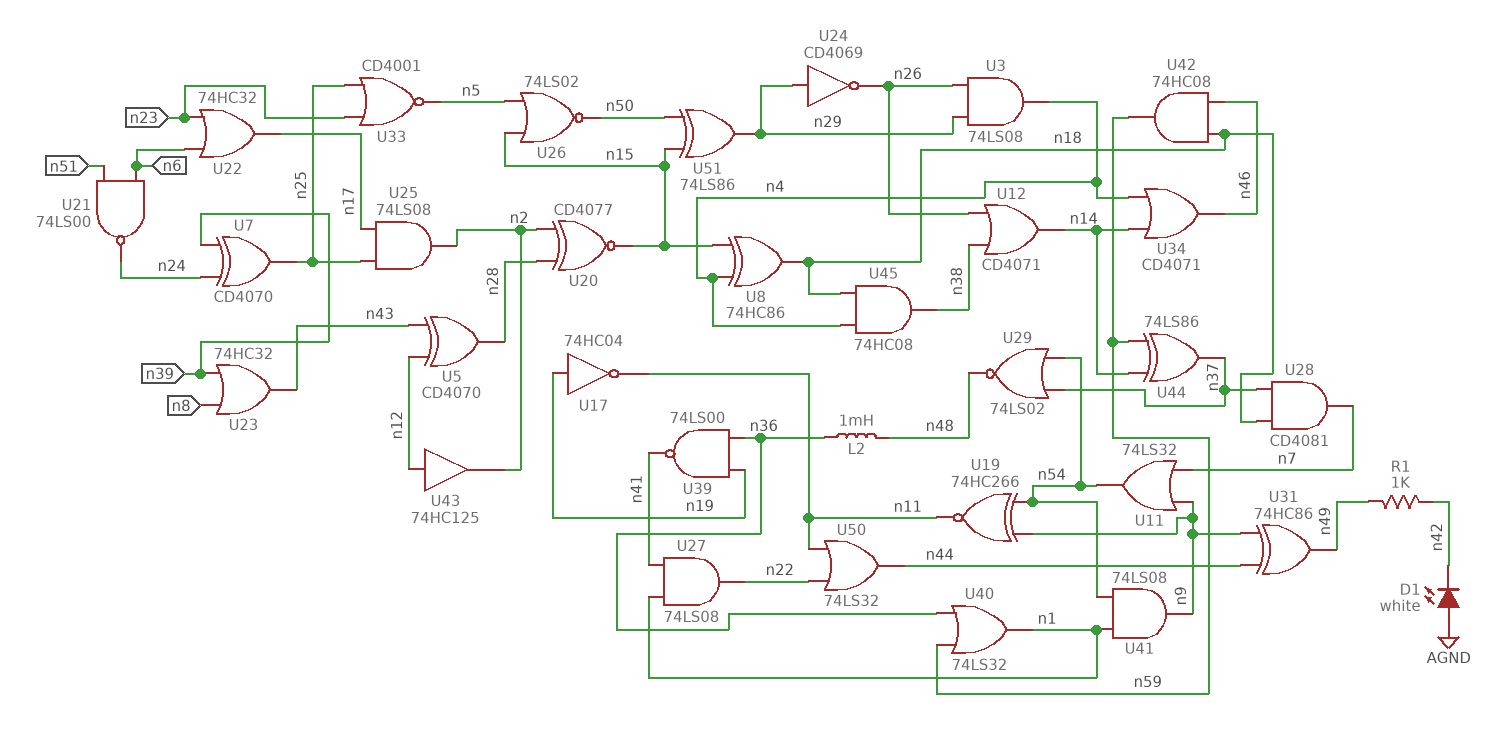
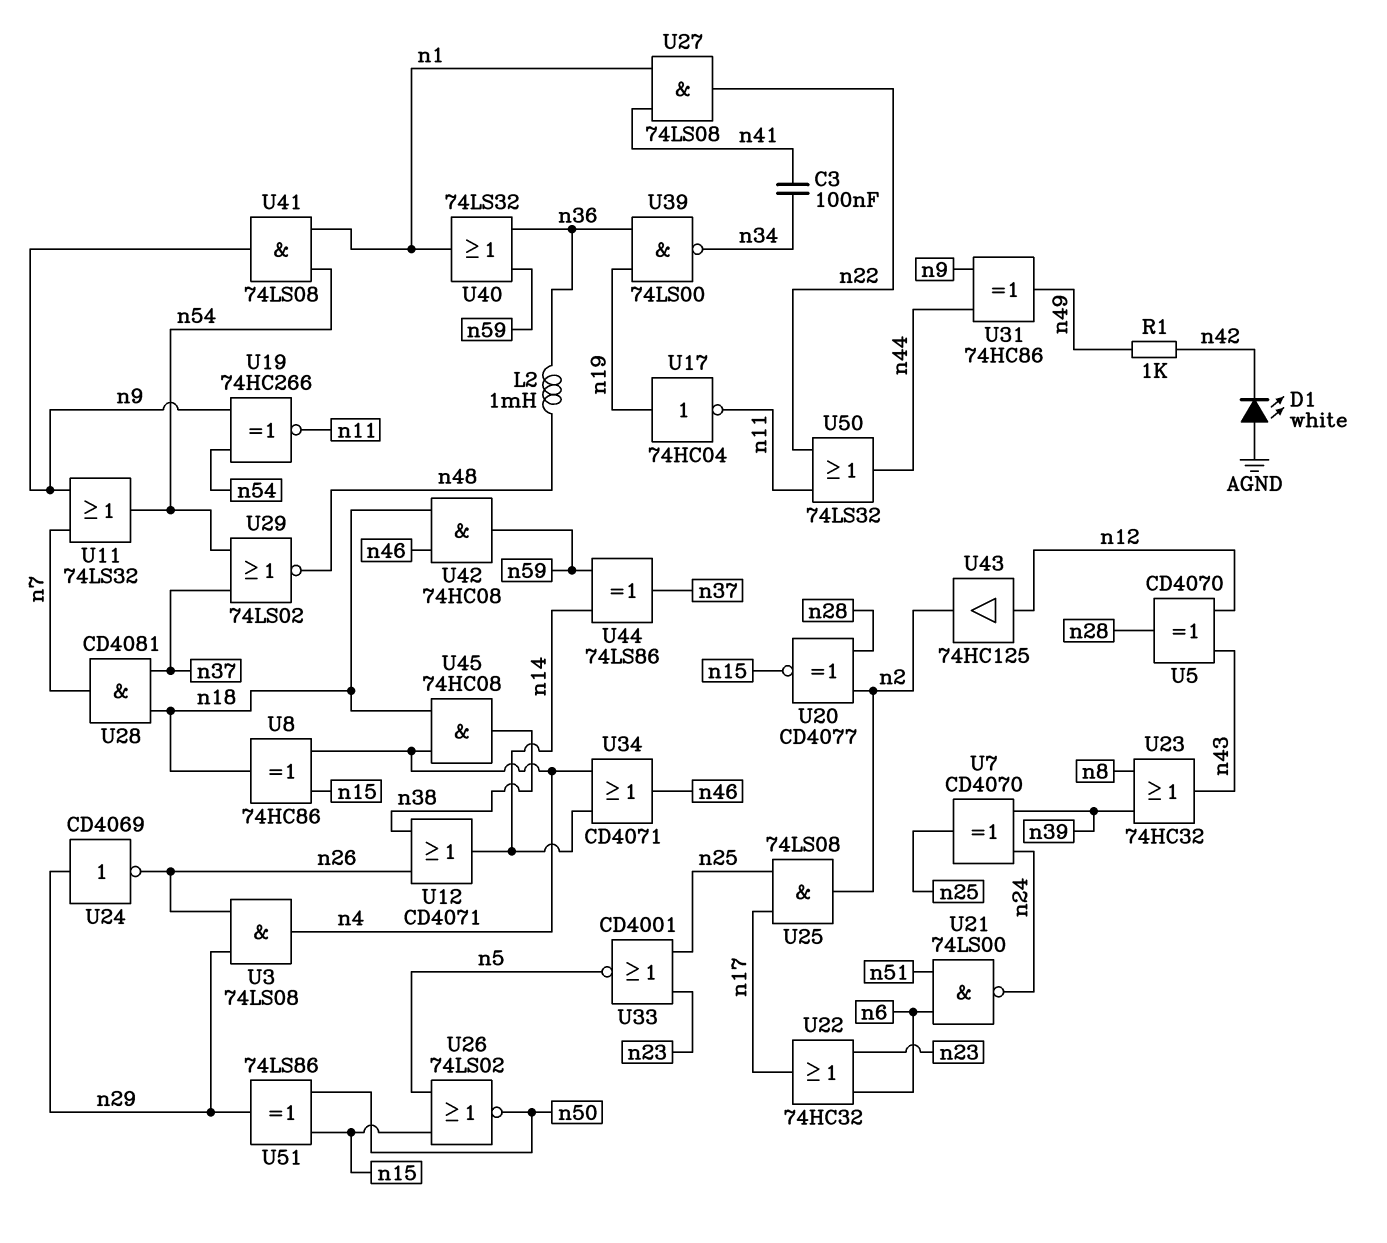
C3: none -> 100nF (n34, n41)
U39: NAND 74LS00 (in n19, in n36, out n41) -> NAND 74LS00 (in n19, in n36, out n34)

